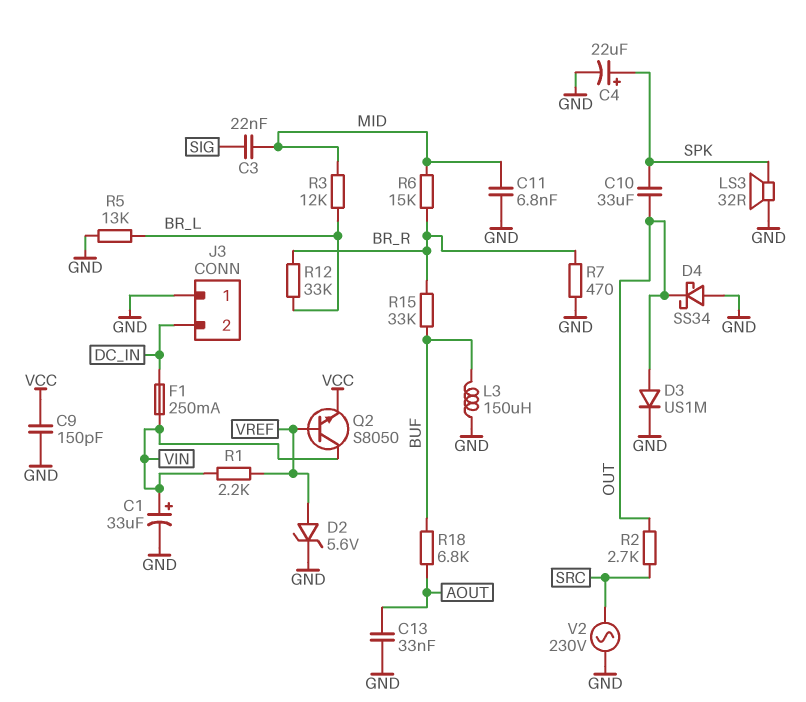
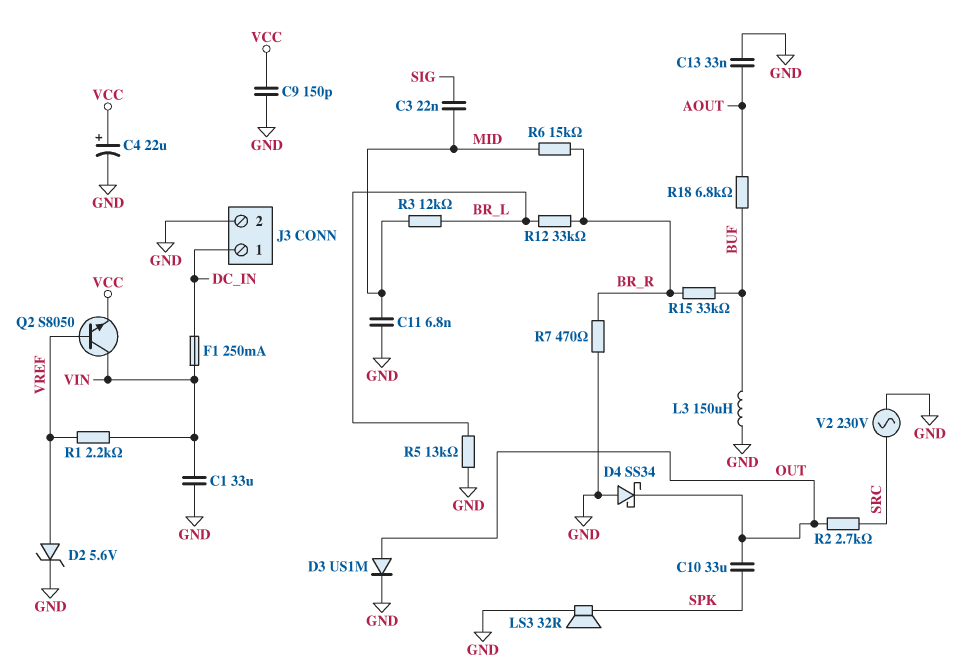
C1: 33uF (plus VIN, minus GND) -> 33uF (GND, VIN)
C4: 22uF (plus SPK, minus GND) -> 22uF (plus VCC, minus GND)
J3 pin 1: GND -> DC_IN
J3 pin 2: DC_IN -> GND

